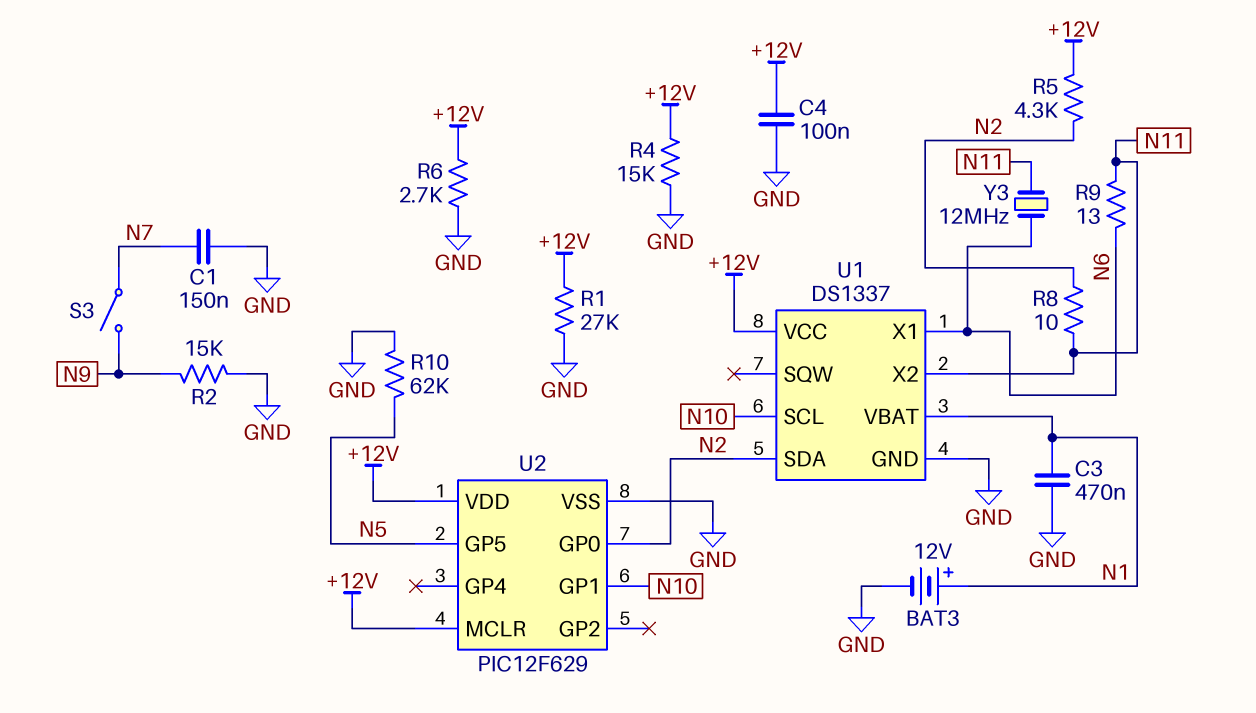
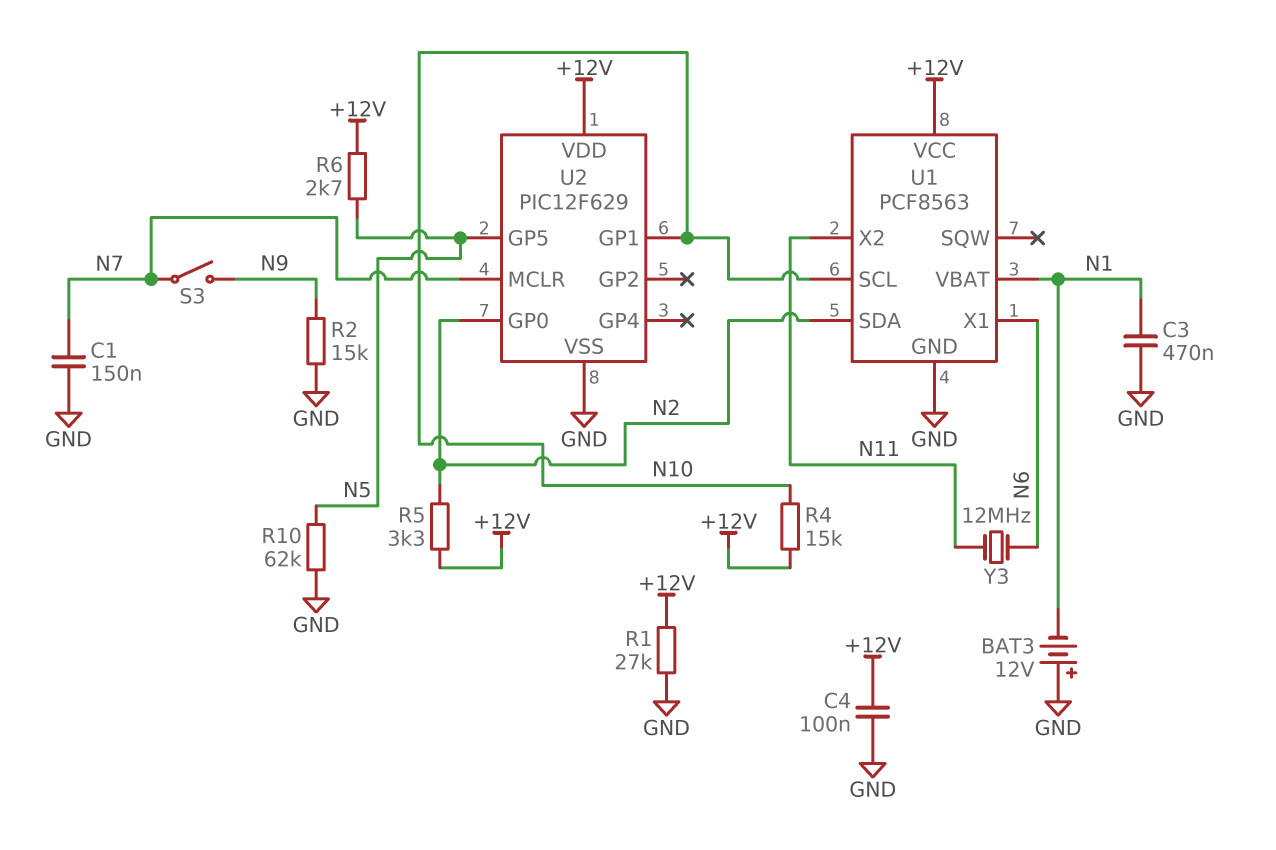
BAT3: 12V (plus N1, minus GND) -> 12V (plus GND, minus N1)
R4: 15k (+12V, GND) -> 15k (+12V, N10)
R5: 4.3k (+12V, N2) -> 3.3k (+12V, N2)
R6: 2.7k (+12V, GND) -> 2.7k (+12V, N5)
R8: 10 (N2, N11) -> none
R9: 13 (N6, N11) -> none
U1: DS1337 -> PCF8563
U2 pin MCLR: +12V -> N7

